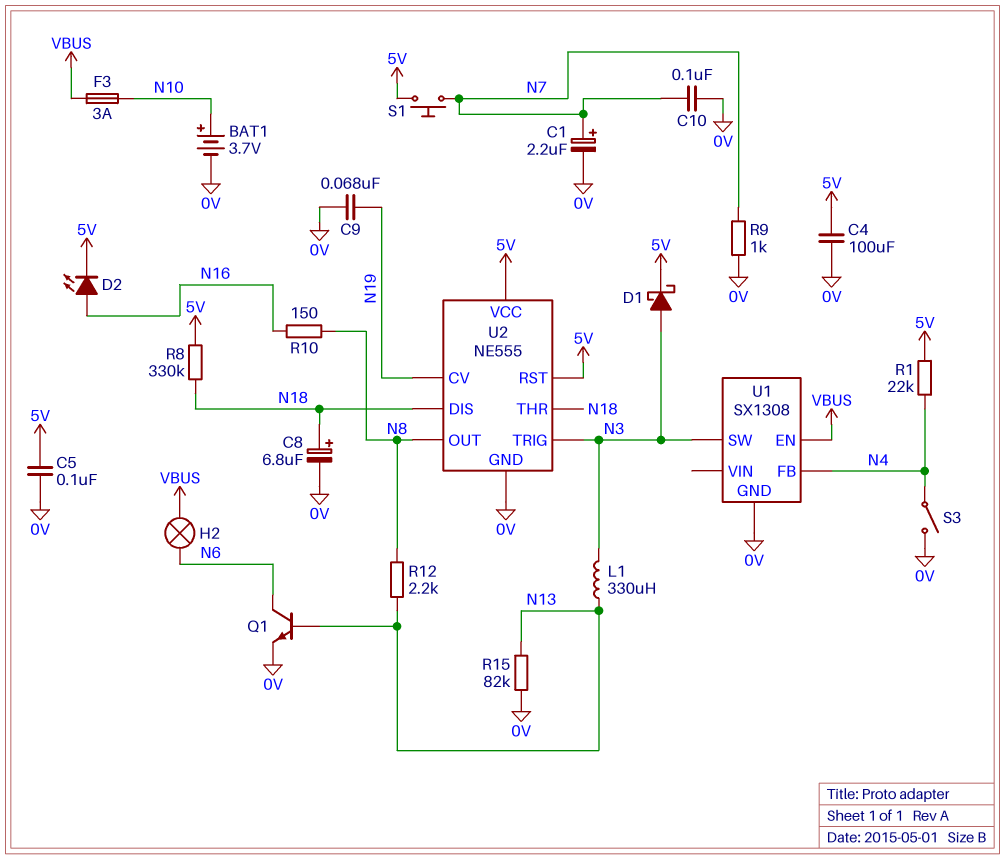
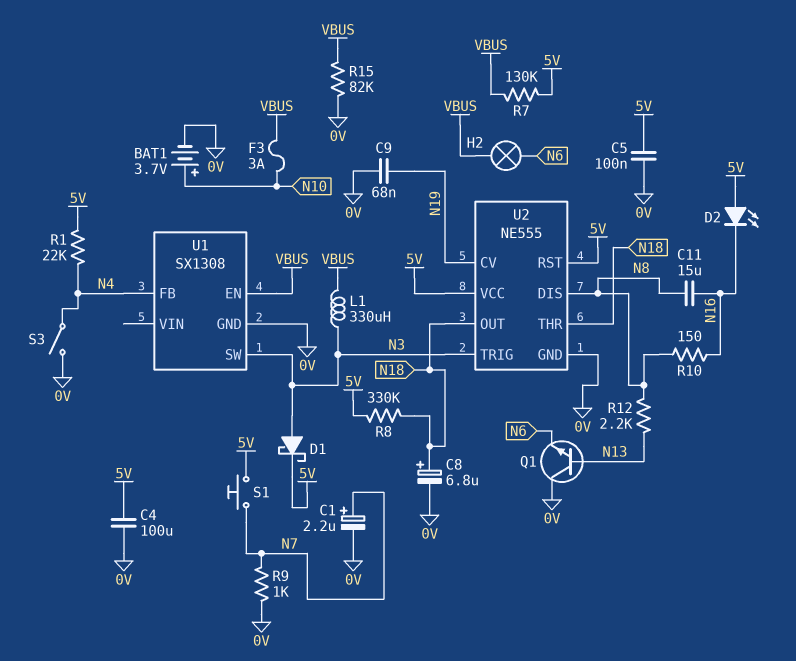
C10: 100nF (0V, N7) -> none
C11: none -> 15uF (N8, N16)
D2: LED (A N16, K 5V) -> LED (A 5V, K N16)
L1: 330uH (N3, N13) -> 330uH (N3, VBUS)
Q1: NPN (B N13, C N6, E 0V) -> NPN (B N13, C 0V, E N6)
R7: none -> 130k (5V, VBUS)
R15: 82k (0V, N13) -> 82k (0V, VBUS)
U2 pin DIS: N18 -> N8
U2 pin OUT: N8 -> N18

